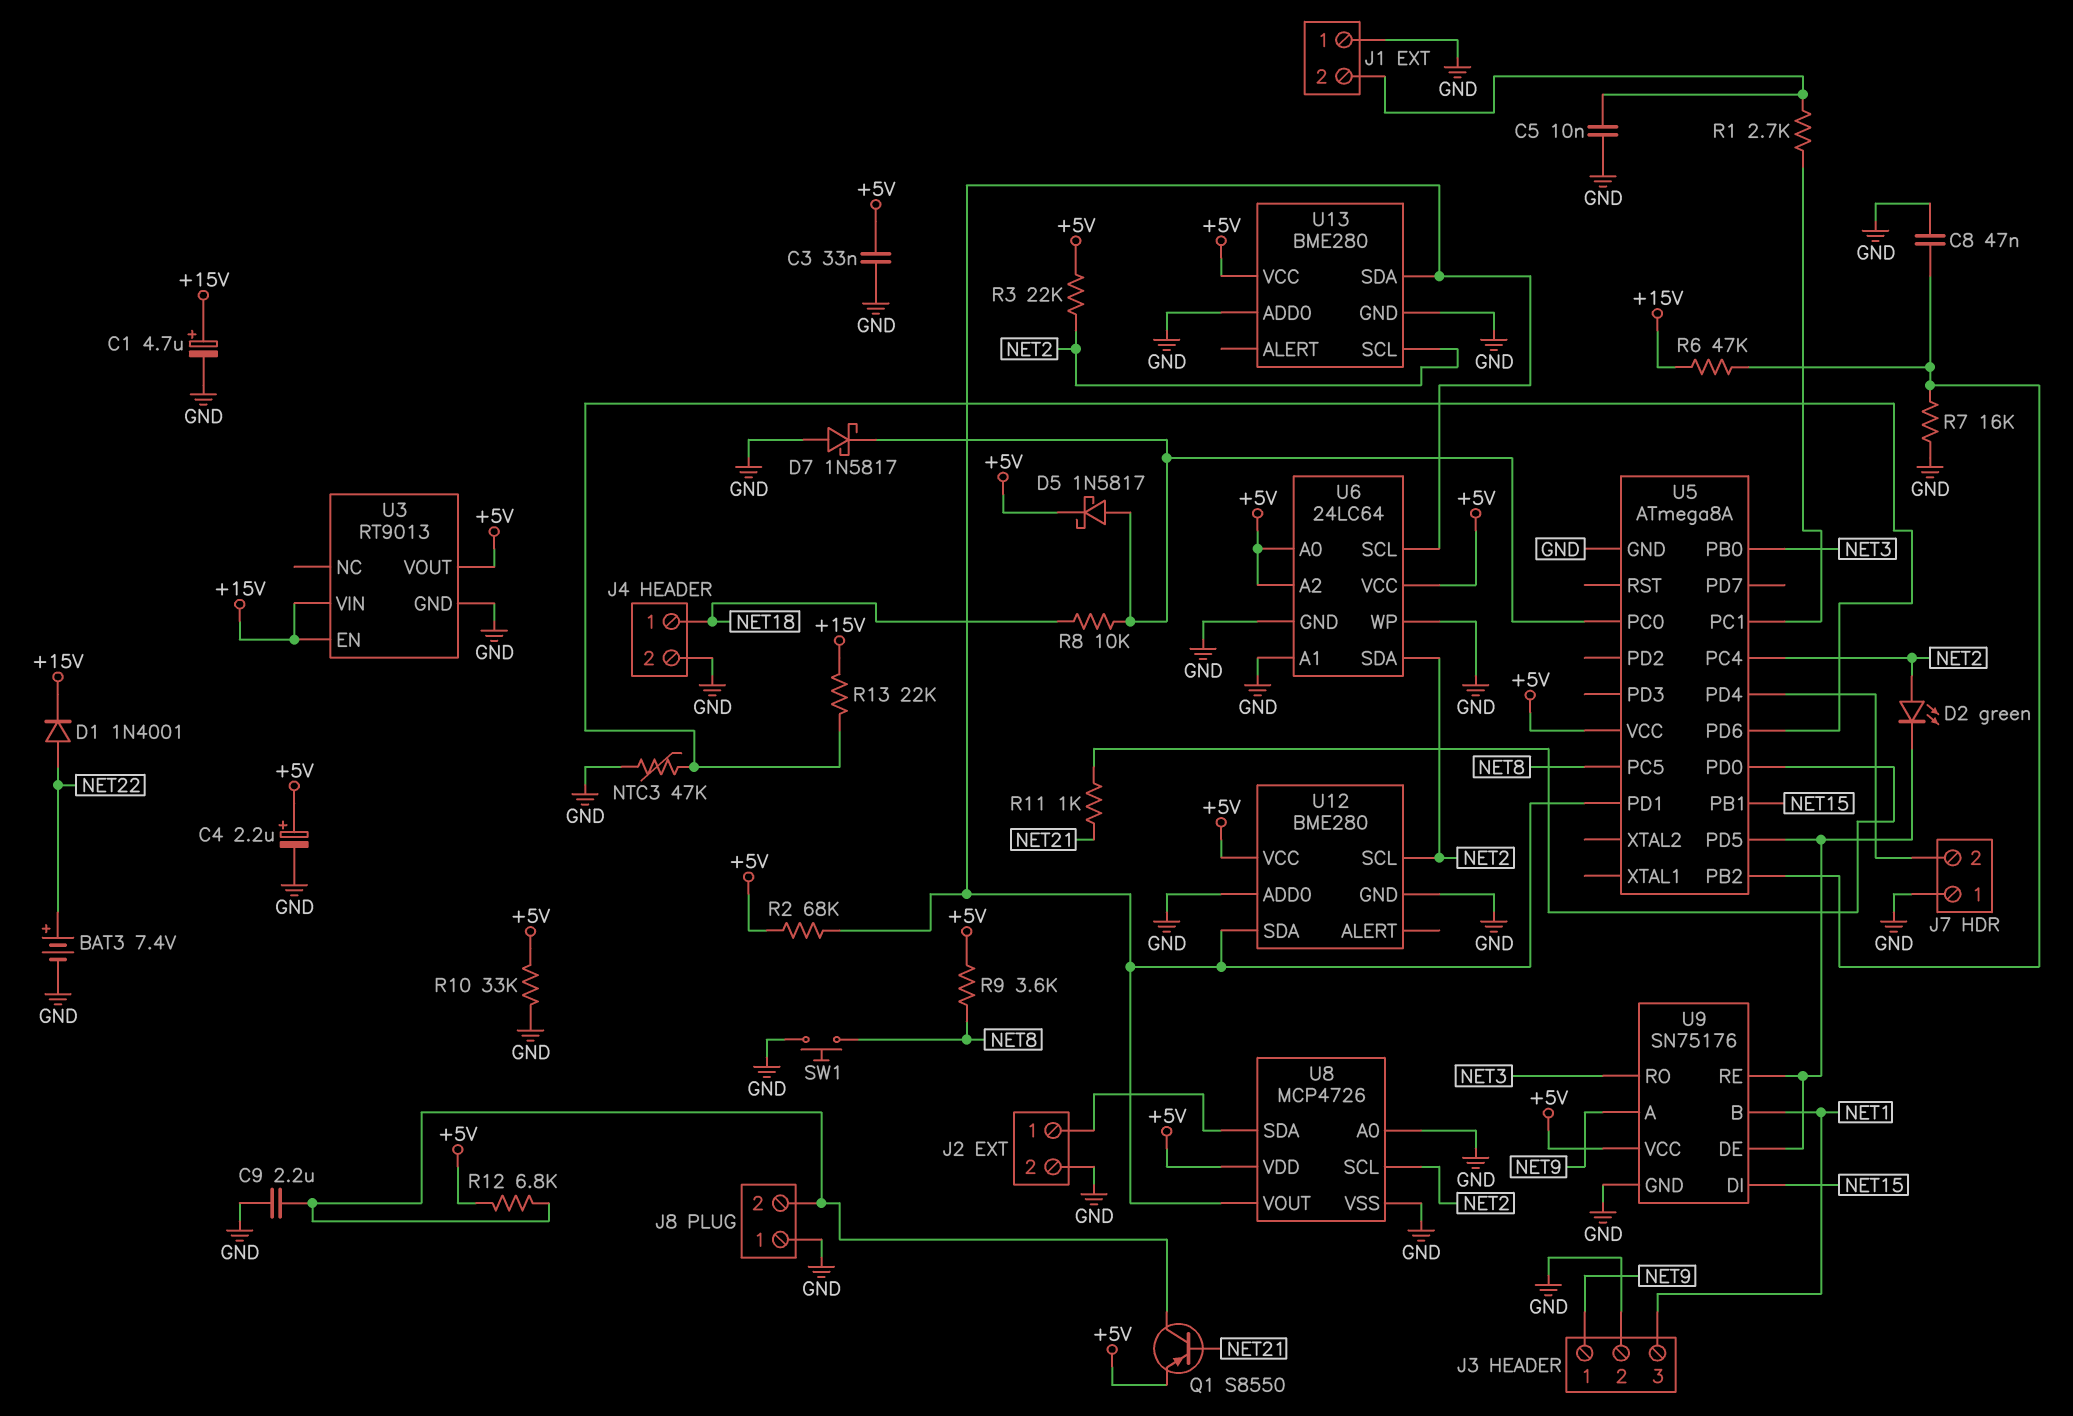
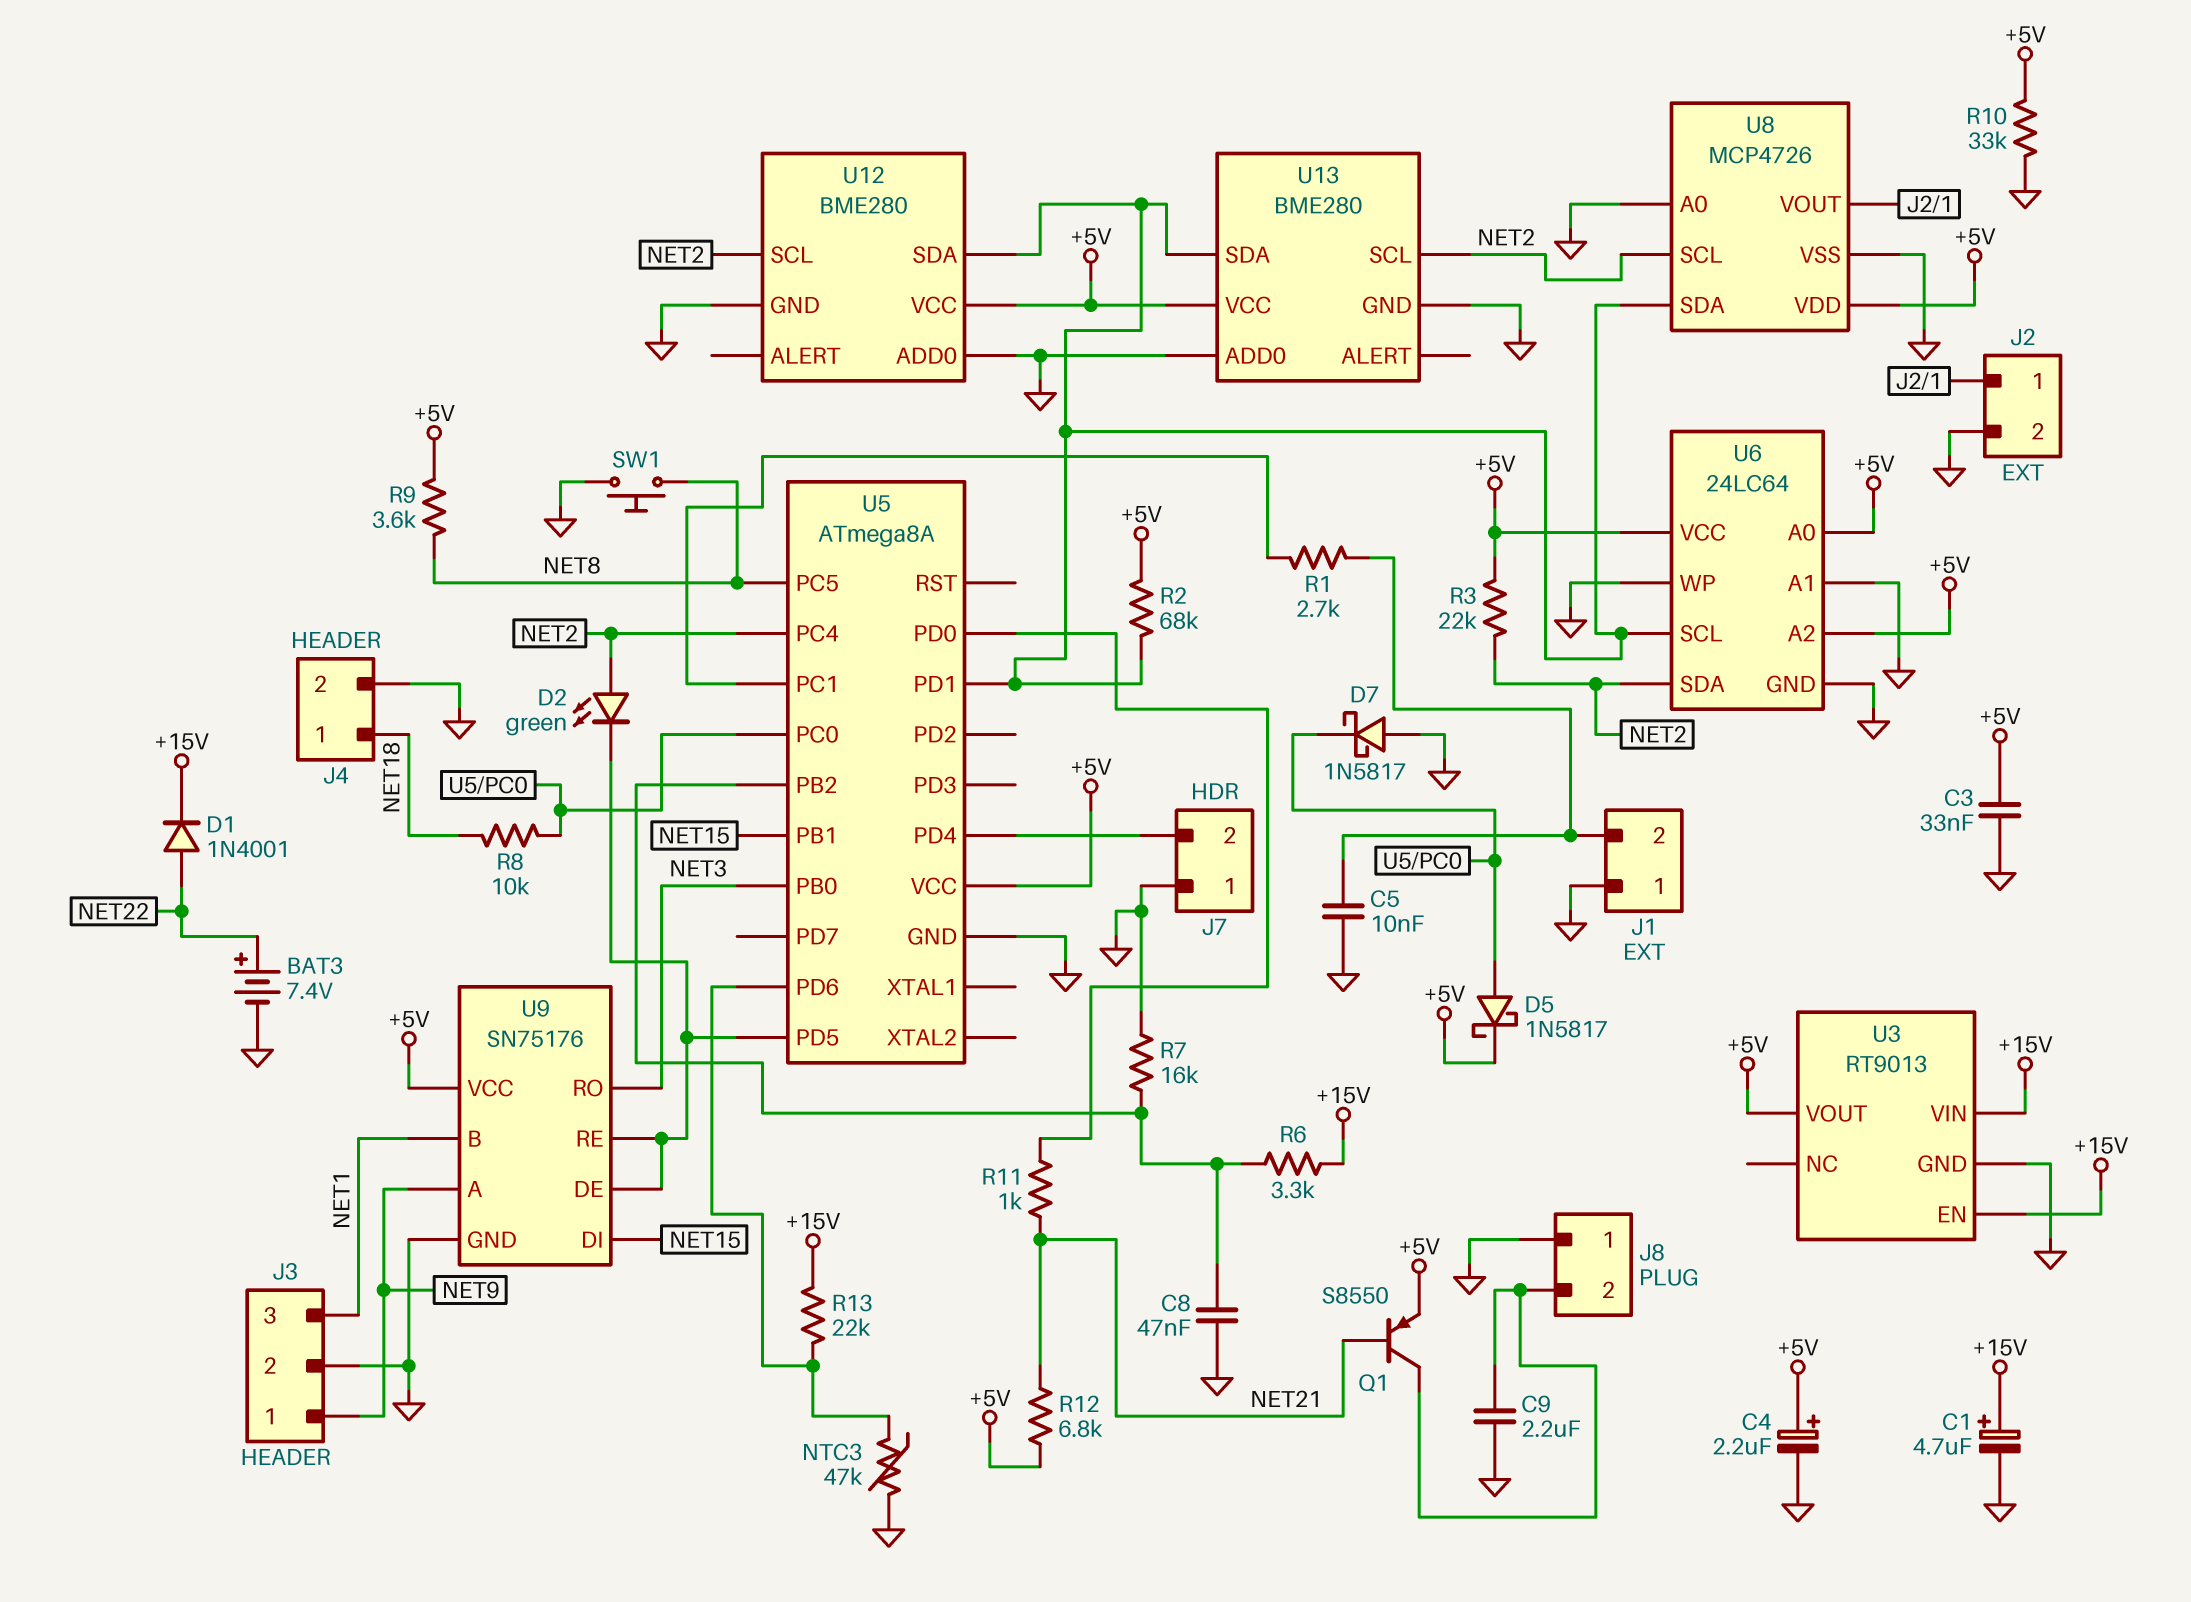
R6: 47k (+15V, U5/PB2) -> 3.3k (+15V, U5/PB2)
R12: 6.8k (+5V, J8/2) -> 6.8k (+5V, NET21)
U8 pin SDA: J2/1 -> U5/PD1
U8 pin VOUT: U5/PD1 -> J2/1

